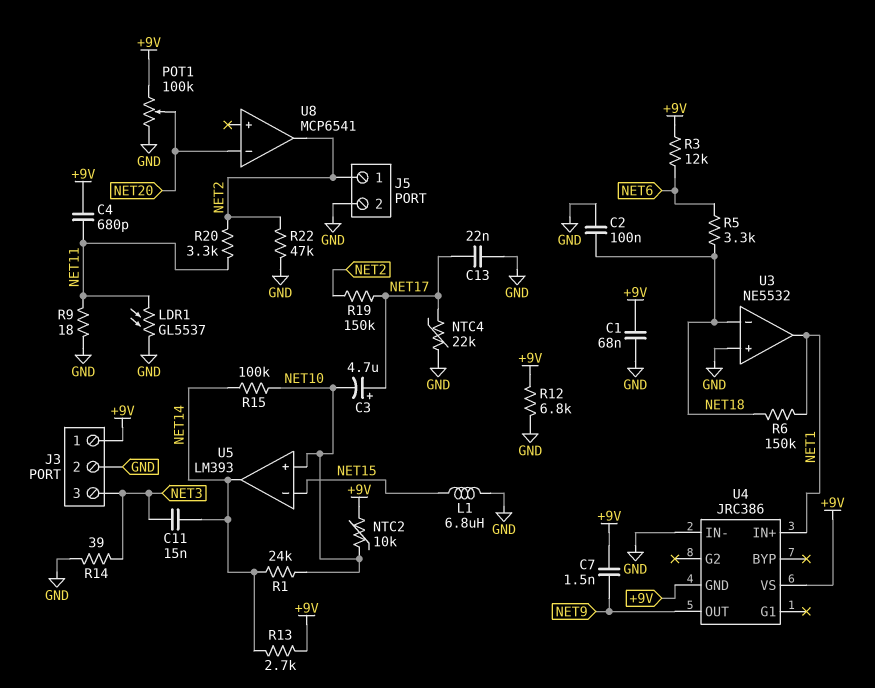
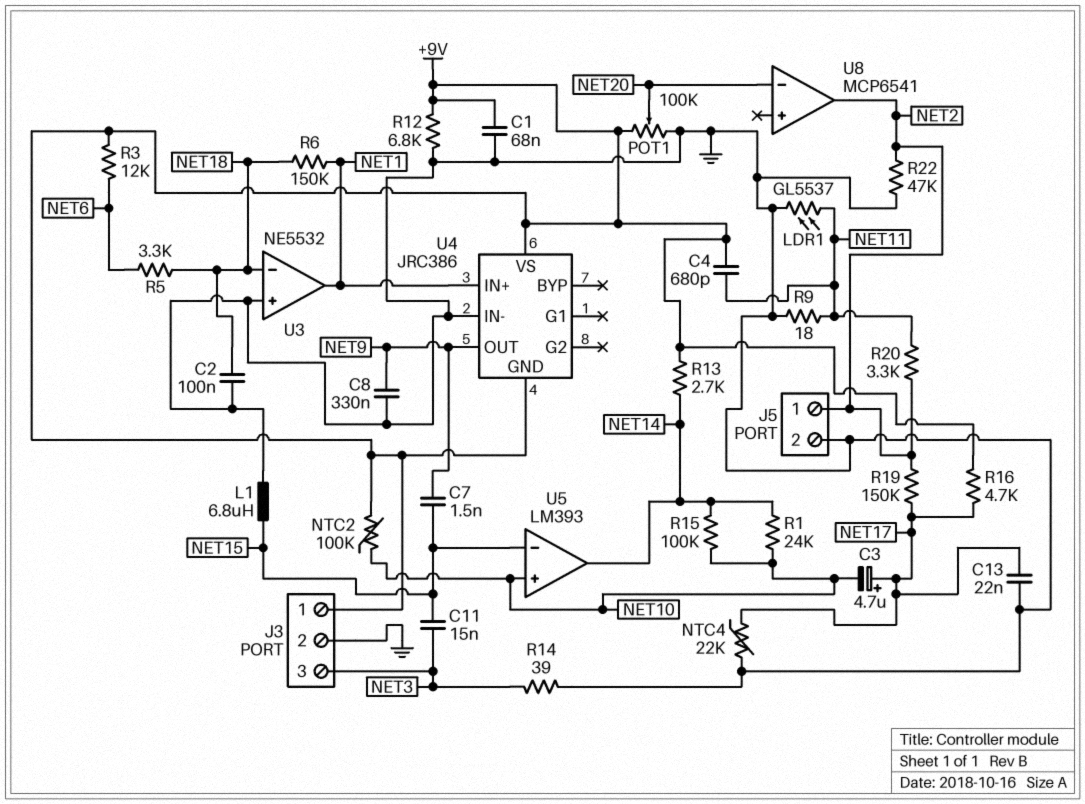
C7: 1.5nF (+9V, NET9) -> 1.5nF (NET9, NET15)
C8: none -> 330nF (GND, NET9)
C11: 15nF (NET3, NET14) -> 15nF (NET3, NET15)
NTC2: 10k (+9V, NET10) -> 100k (+9V, NET10)
R16: none -> 4.7k (+9V, NET17)

